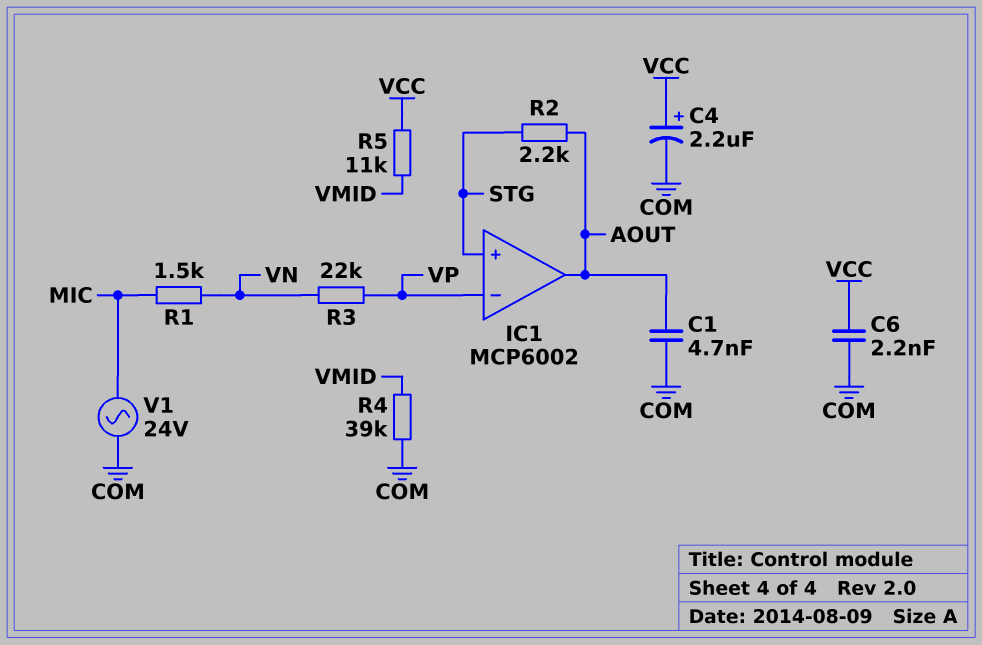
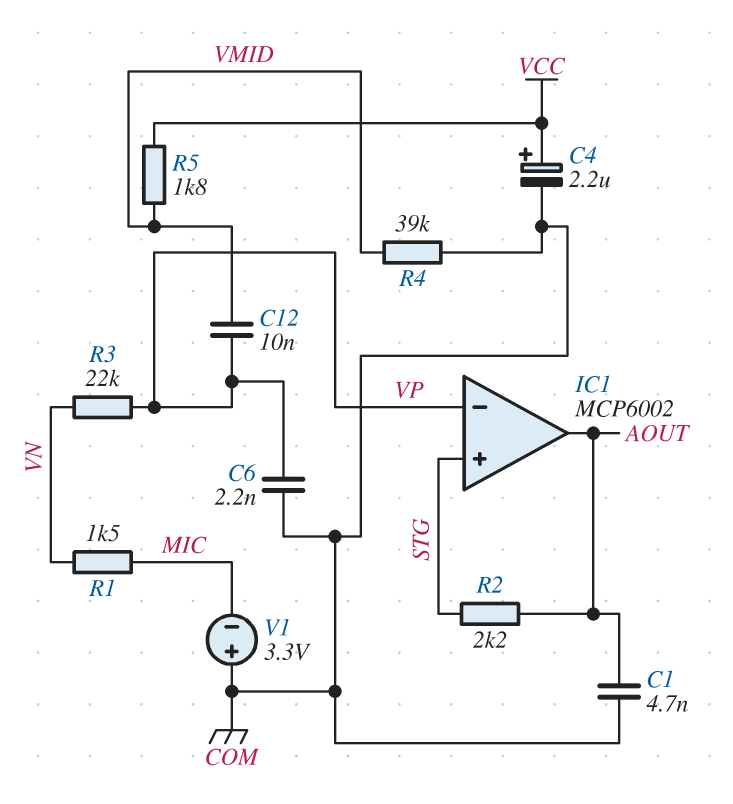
C6: 2.2nF (COM, VCC) -> 2.2nF (COM, VP)
C12: none -> 10nF (VMID, VP)
R5: 11k (VCC, VMID) -> 1.8k (VCC, VMID)
V1: AC 24V (COM, MIC) -> 3.3V (plus COM, minus MIC)

